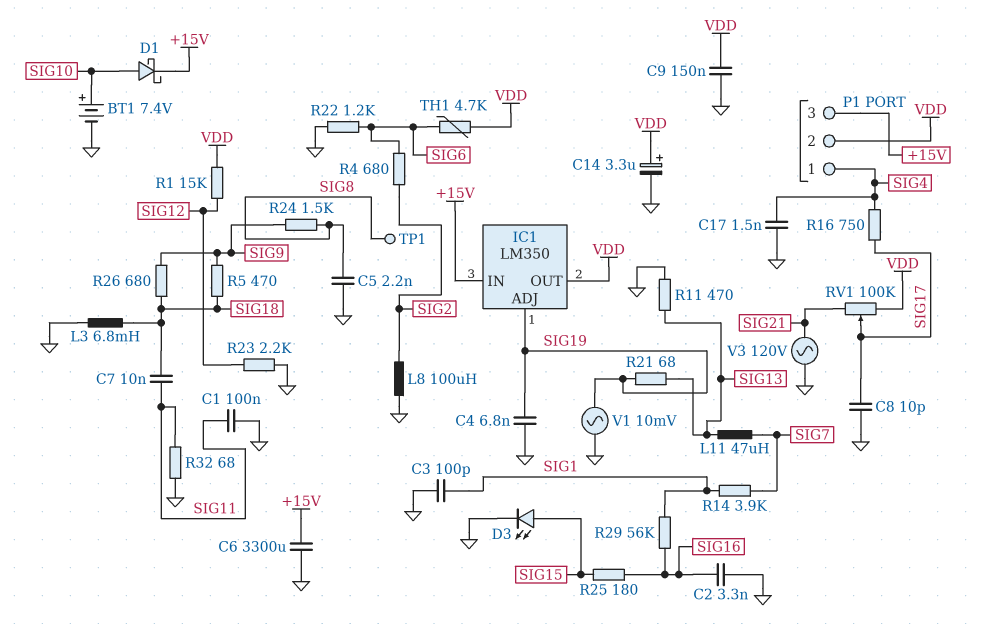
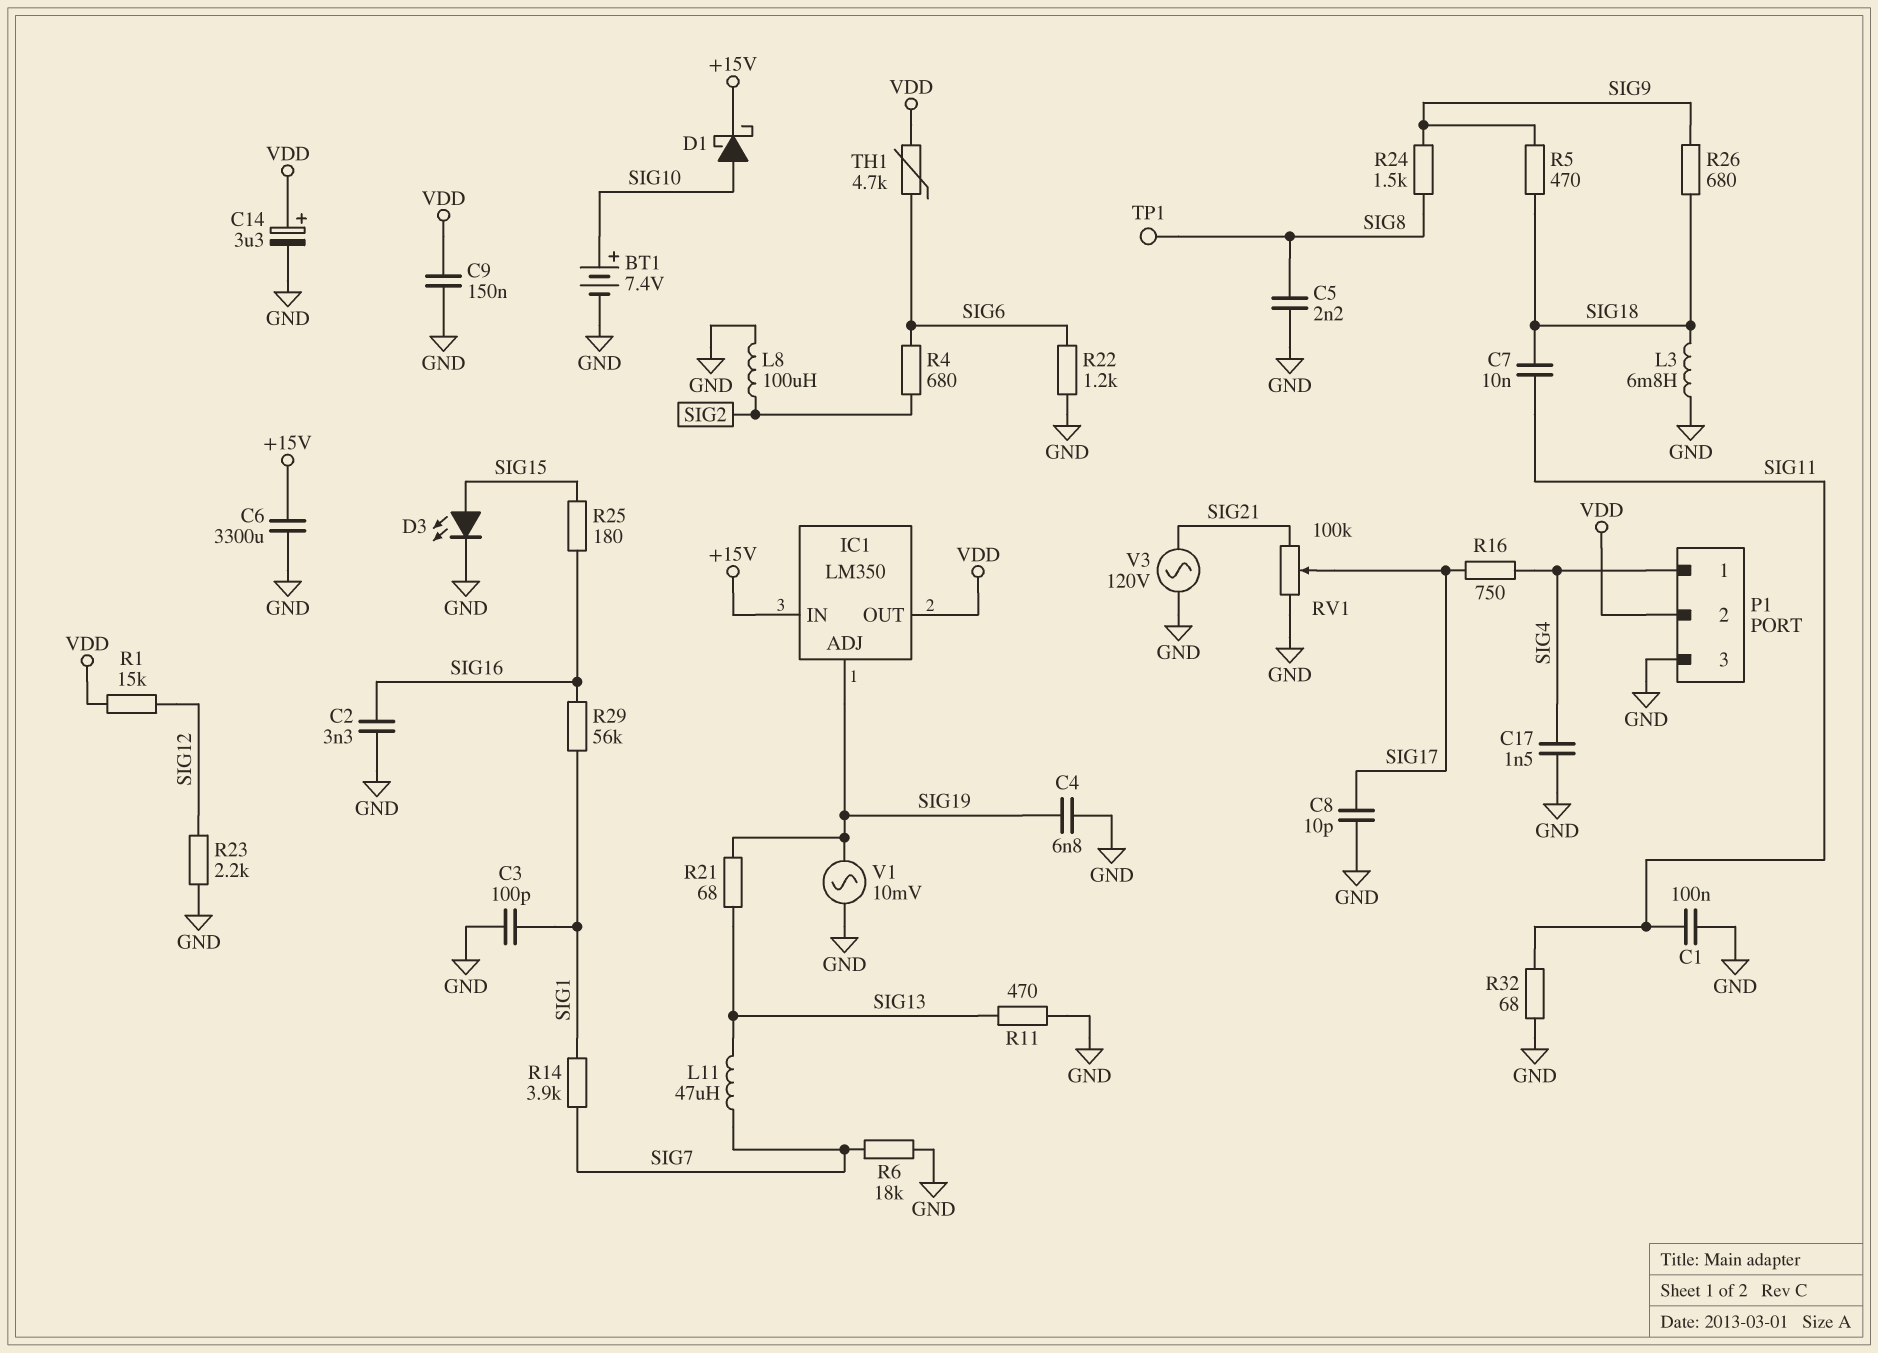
P1 pin 3: +15V -> GND
R6: none -> 18k (GND, SIG7)
RV1: 100k (SIG21, VDD, wiper SIG17) -> 100k (GND, SIG21, wiper SIG17)

